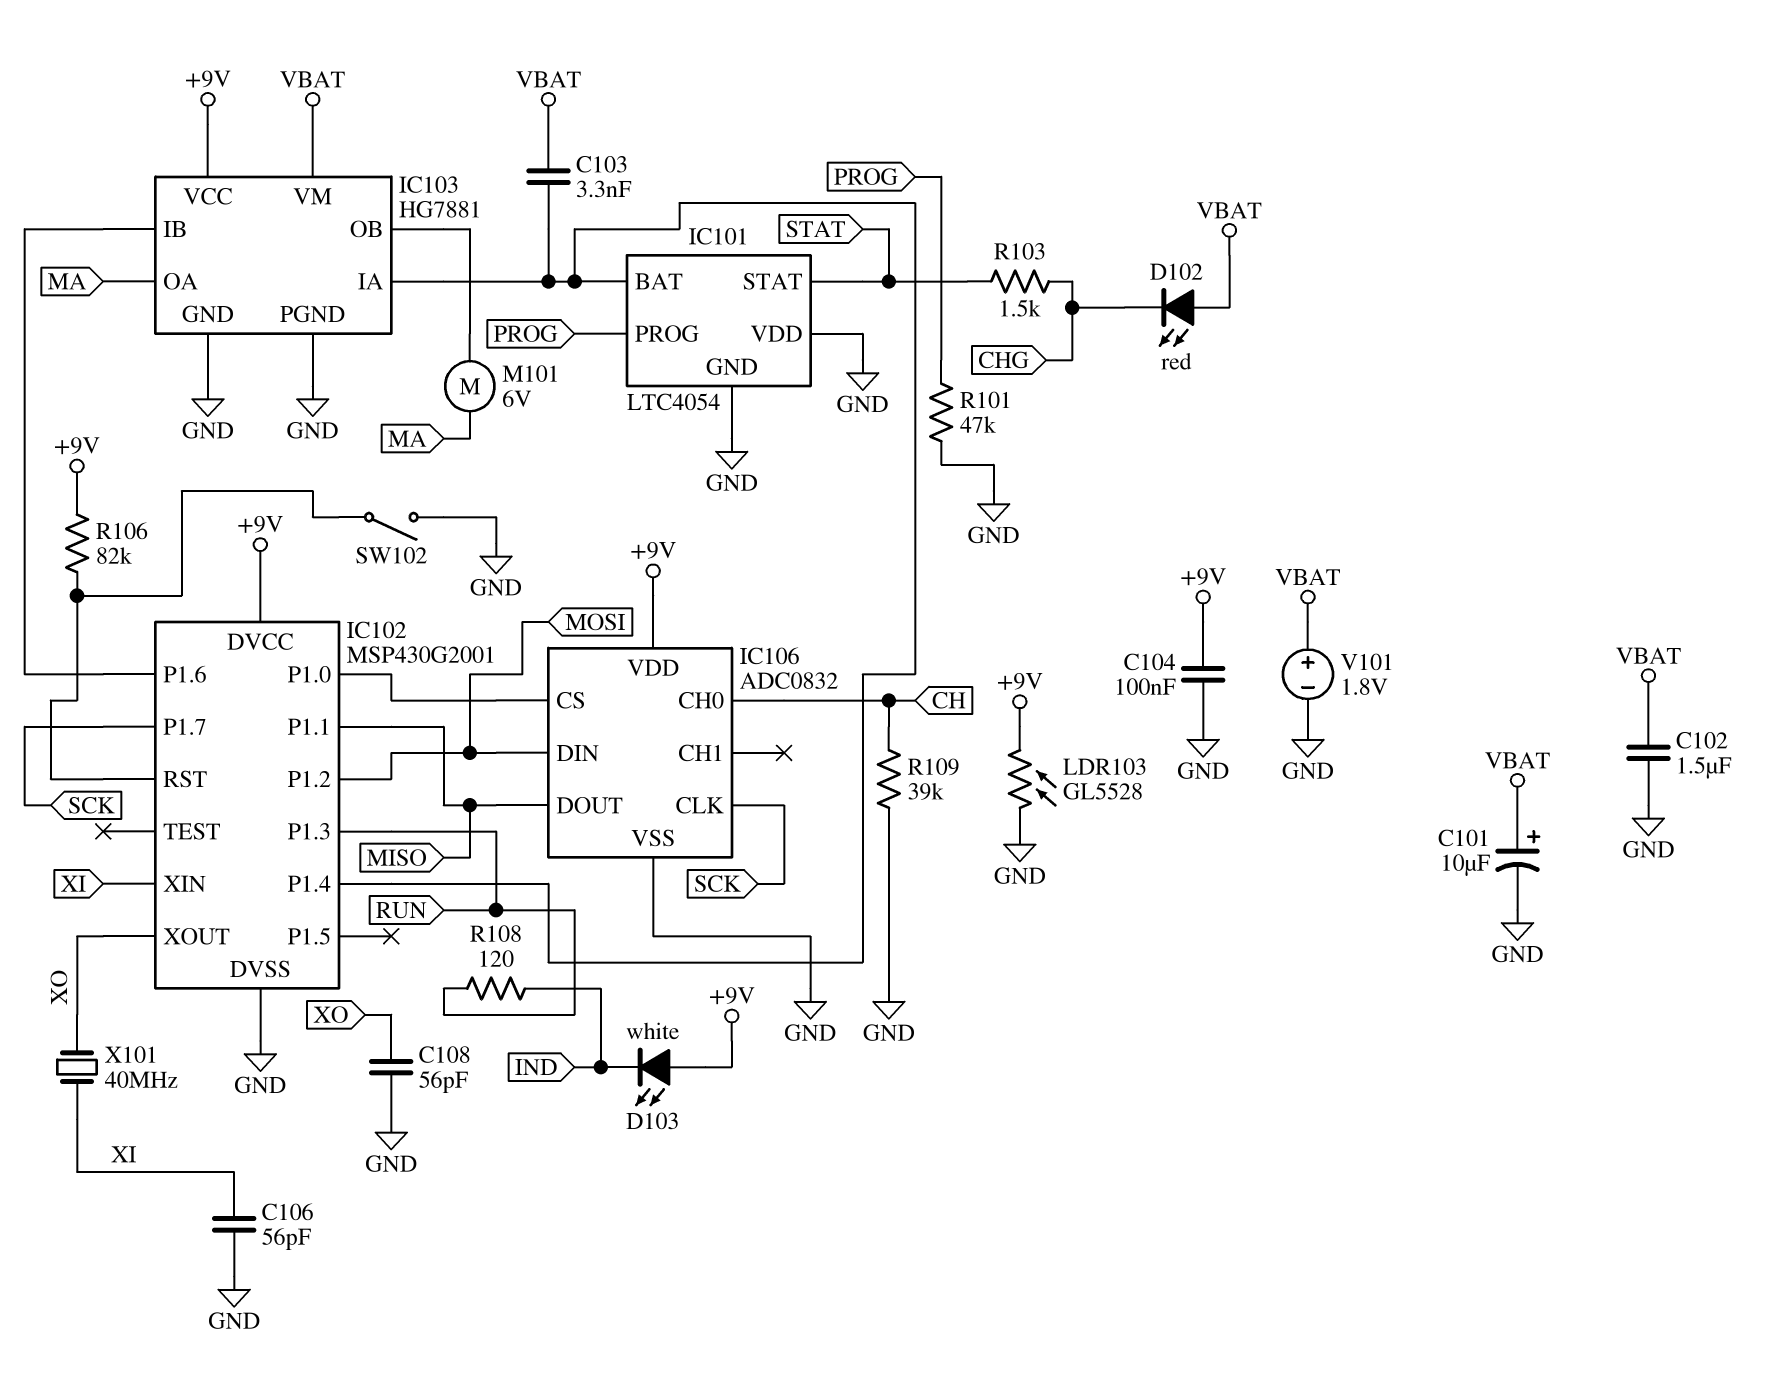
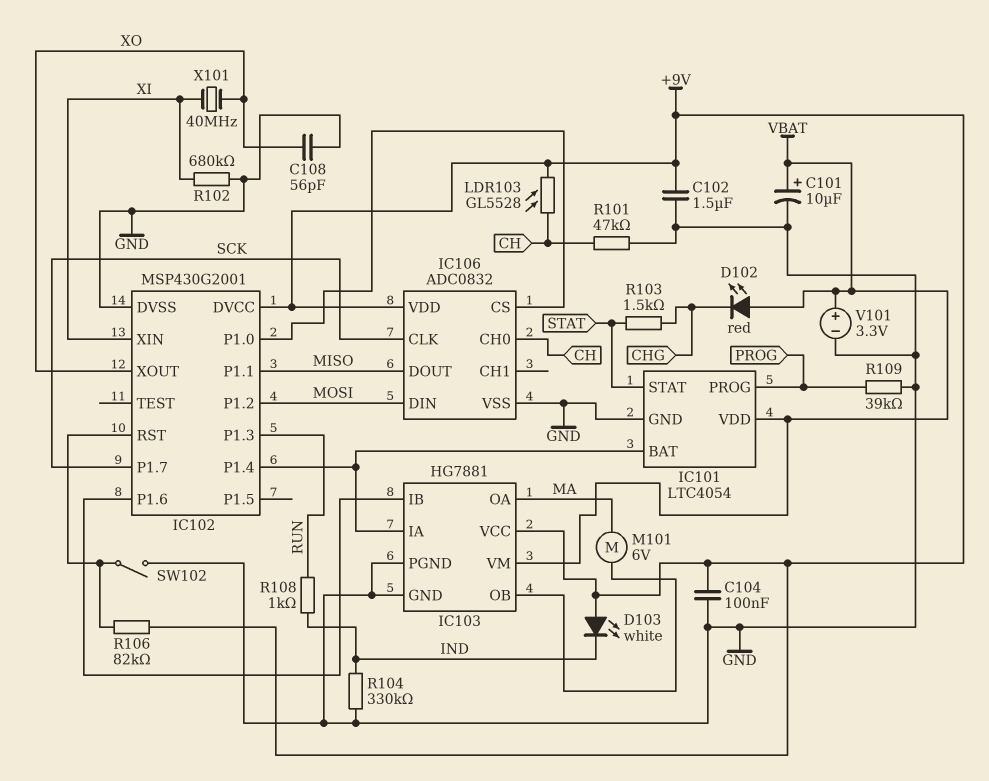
C102: 1.5uF (GND, VBAT) -> 1.5uF (+9V, GND)
C103: 3.3nF (IC101/BAT, VBAT) -> none
C106: 56pF (GND, XI) -> none
IC101 pin VDD: GND -> VBAT
LDR103: GL5528 (+9V, GND) -> GL5528 (+9V, CH)
R101: 47k (GND, PROG) -> 47k (CH, GND)
R102: none -> 680k (GND, XI)
R104: none -> 330k (GND, IND)
R108: 120 (IND, RUN) -> 1k (IND, RUN)
R109: 39k (CH, GND) -> 39k (GND, PROG)
V101: 1.8V (plus VBAT, minus GND) -> 3.3V (plus VBAT, minus GND)

